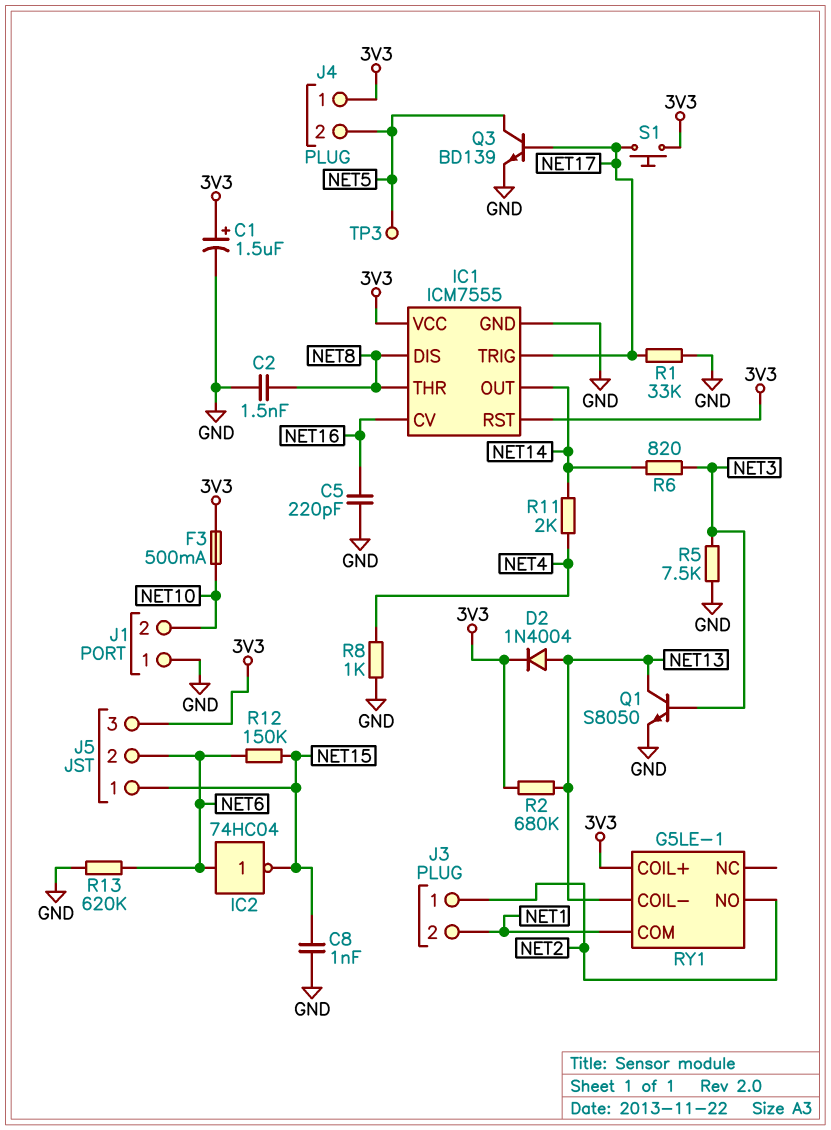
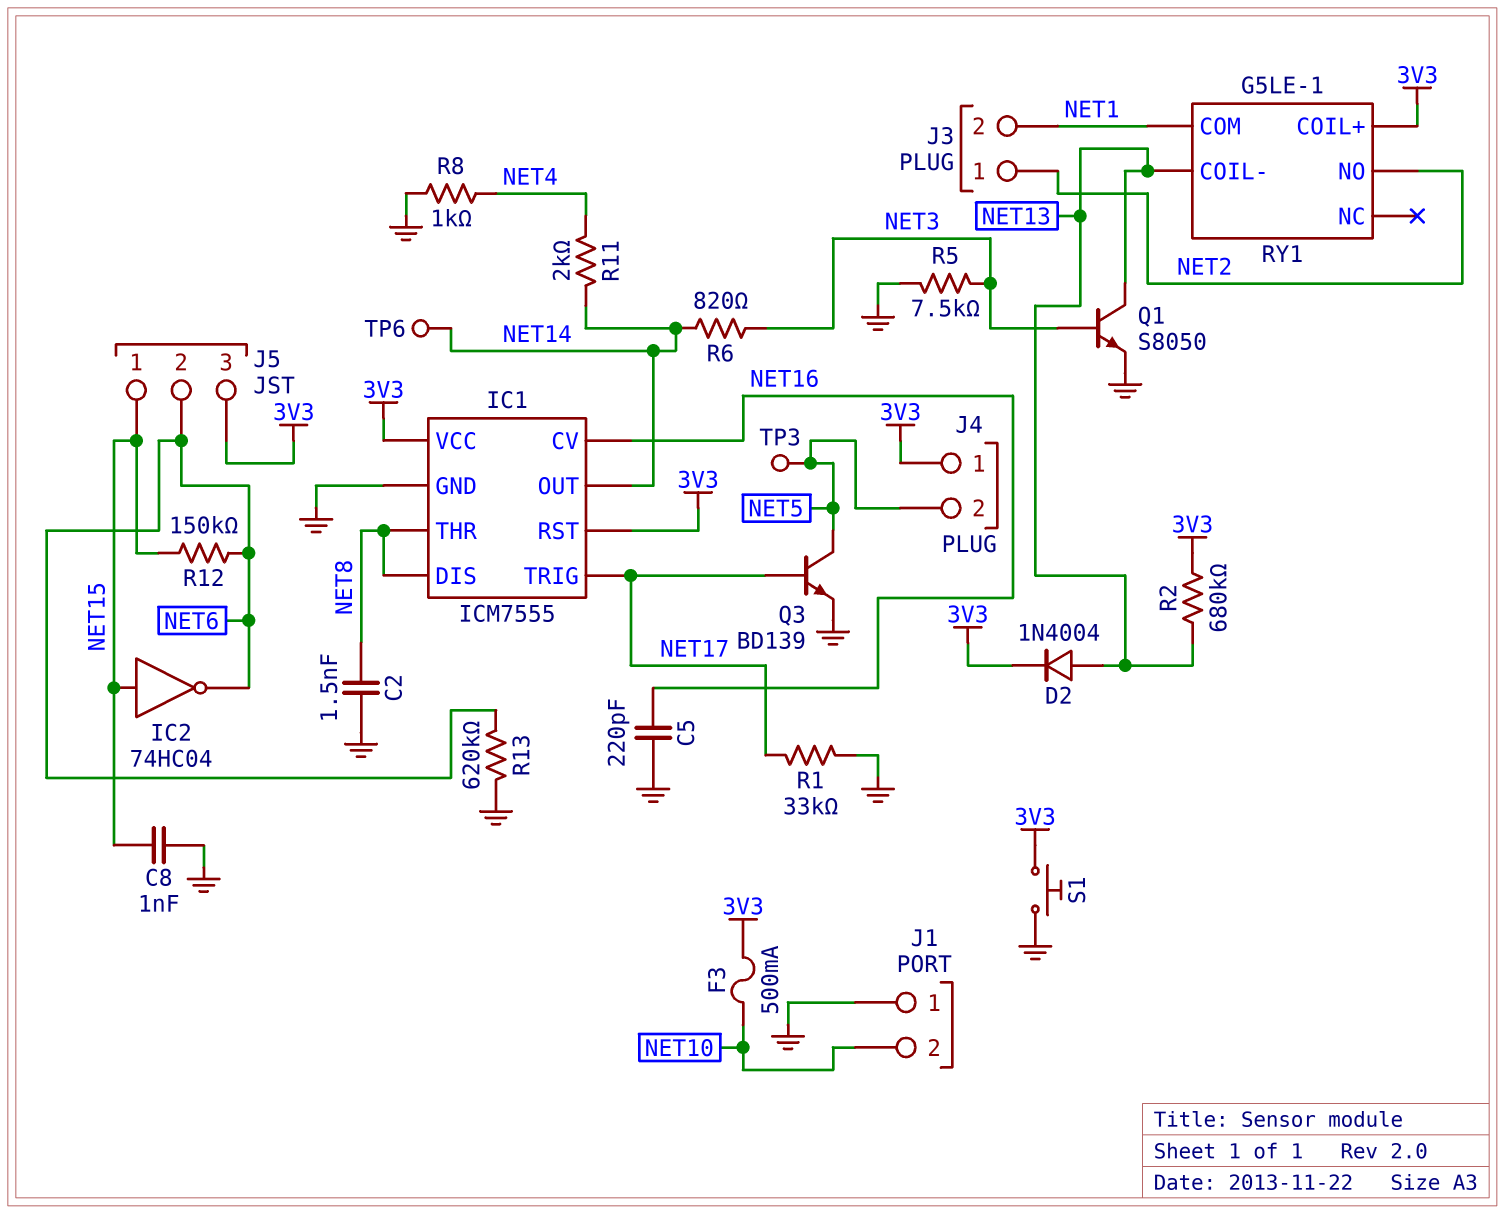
C1: 1.5uF (plus 3V3, minus GND) -> none
IC2: NOT 74HC04 (in NET6, out NET15) -> NOT 74HC04 (in NET15, out NET6)
S1: button (3V3, NET17) -> button (3V3, GND)
TP6: none -> test point (NET14)

